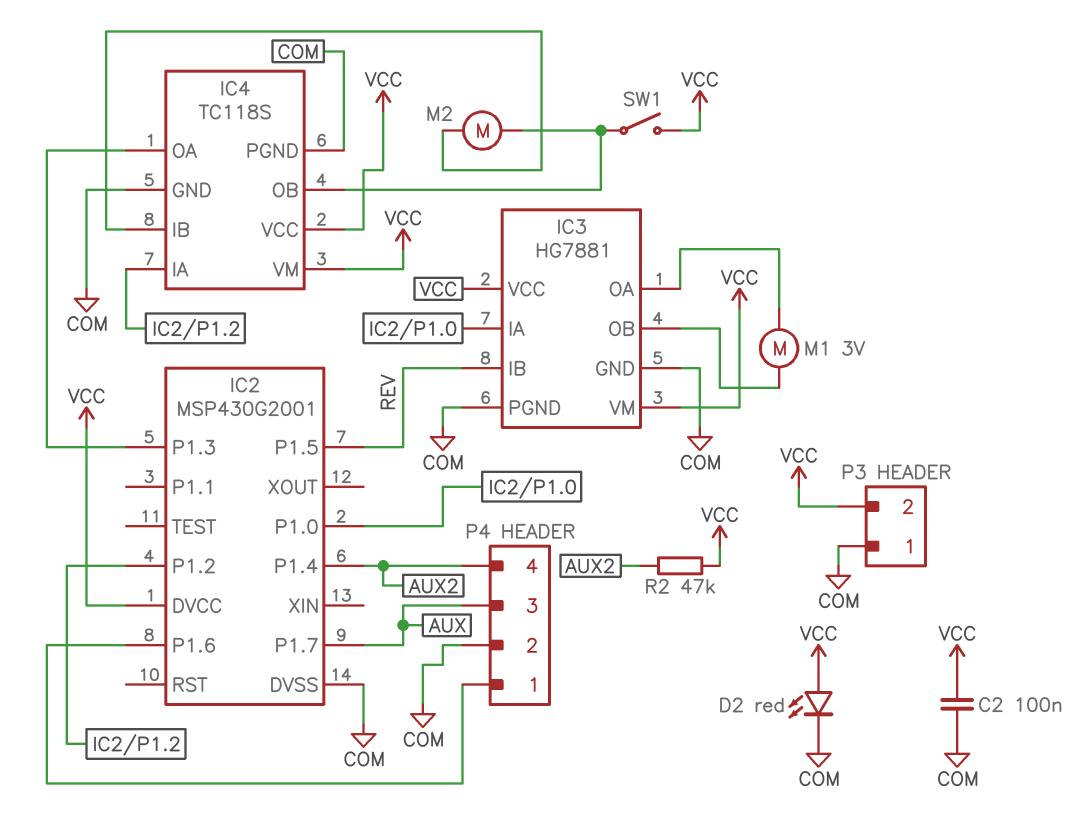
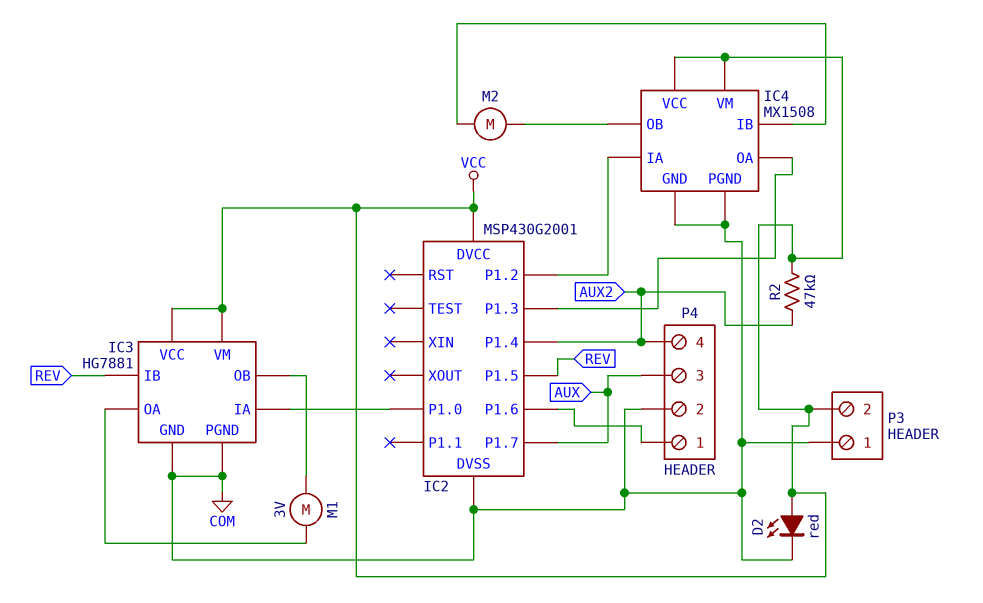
C2: 100nF (COM, VCC) -> none
IC4: TC118S -> MX1508
SW1: switch (IC4/OB, VCC) -> none

